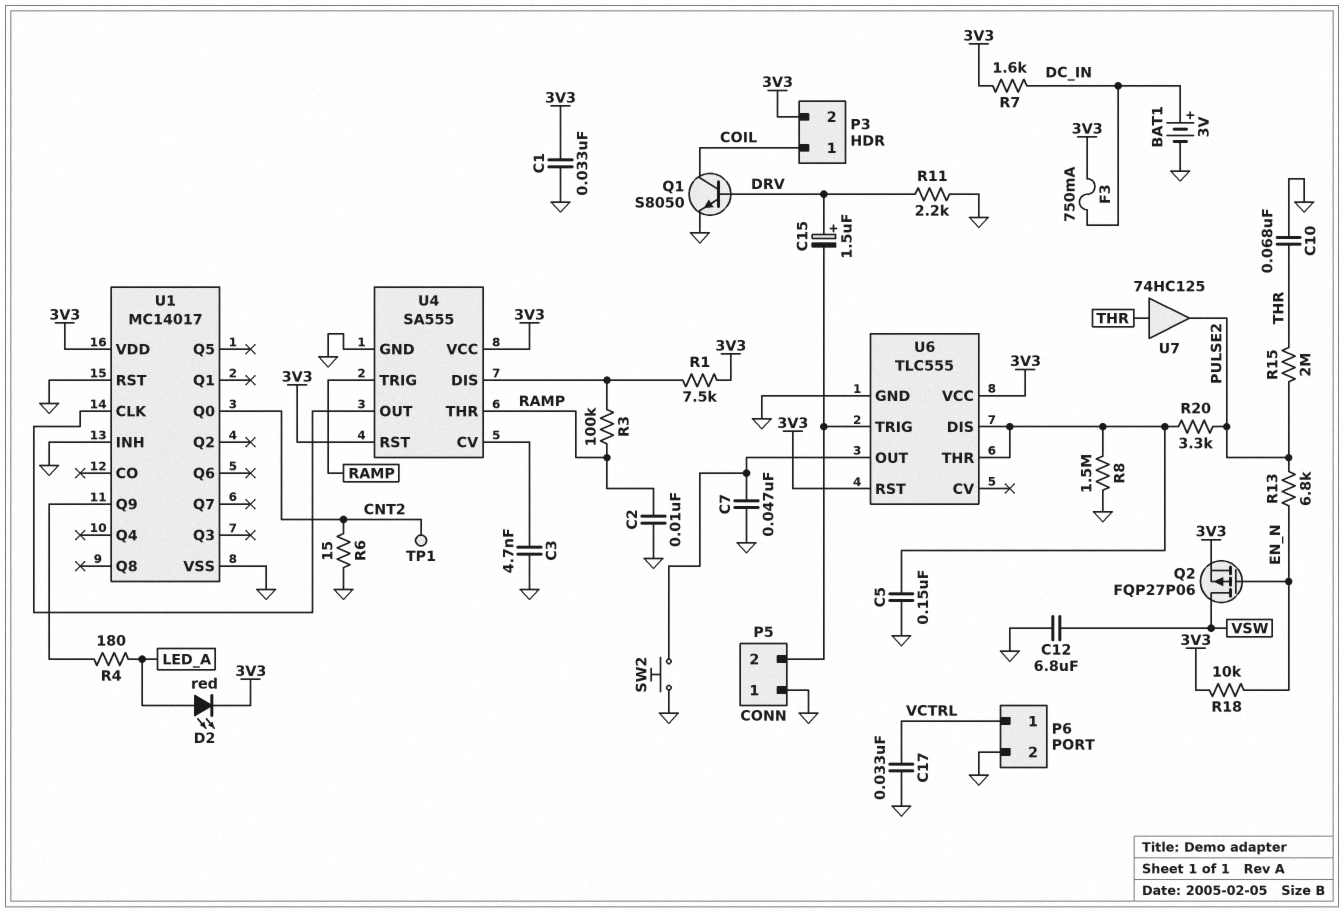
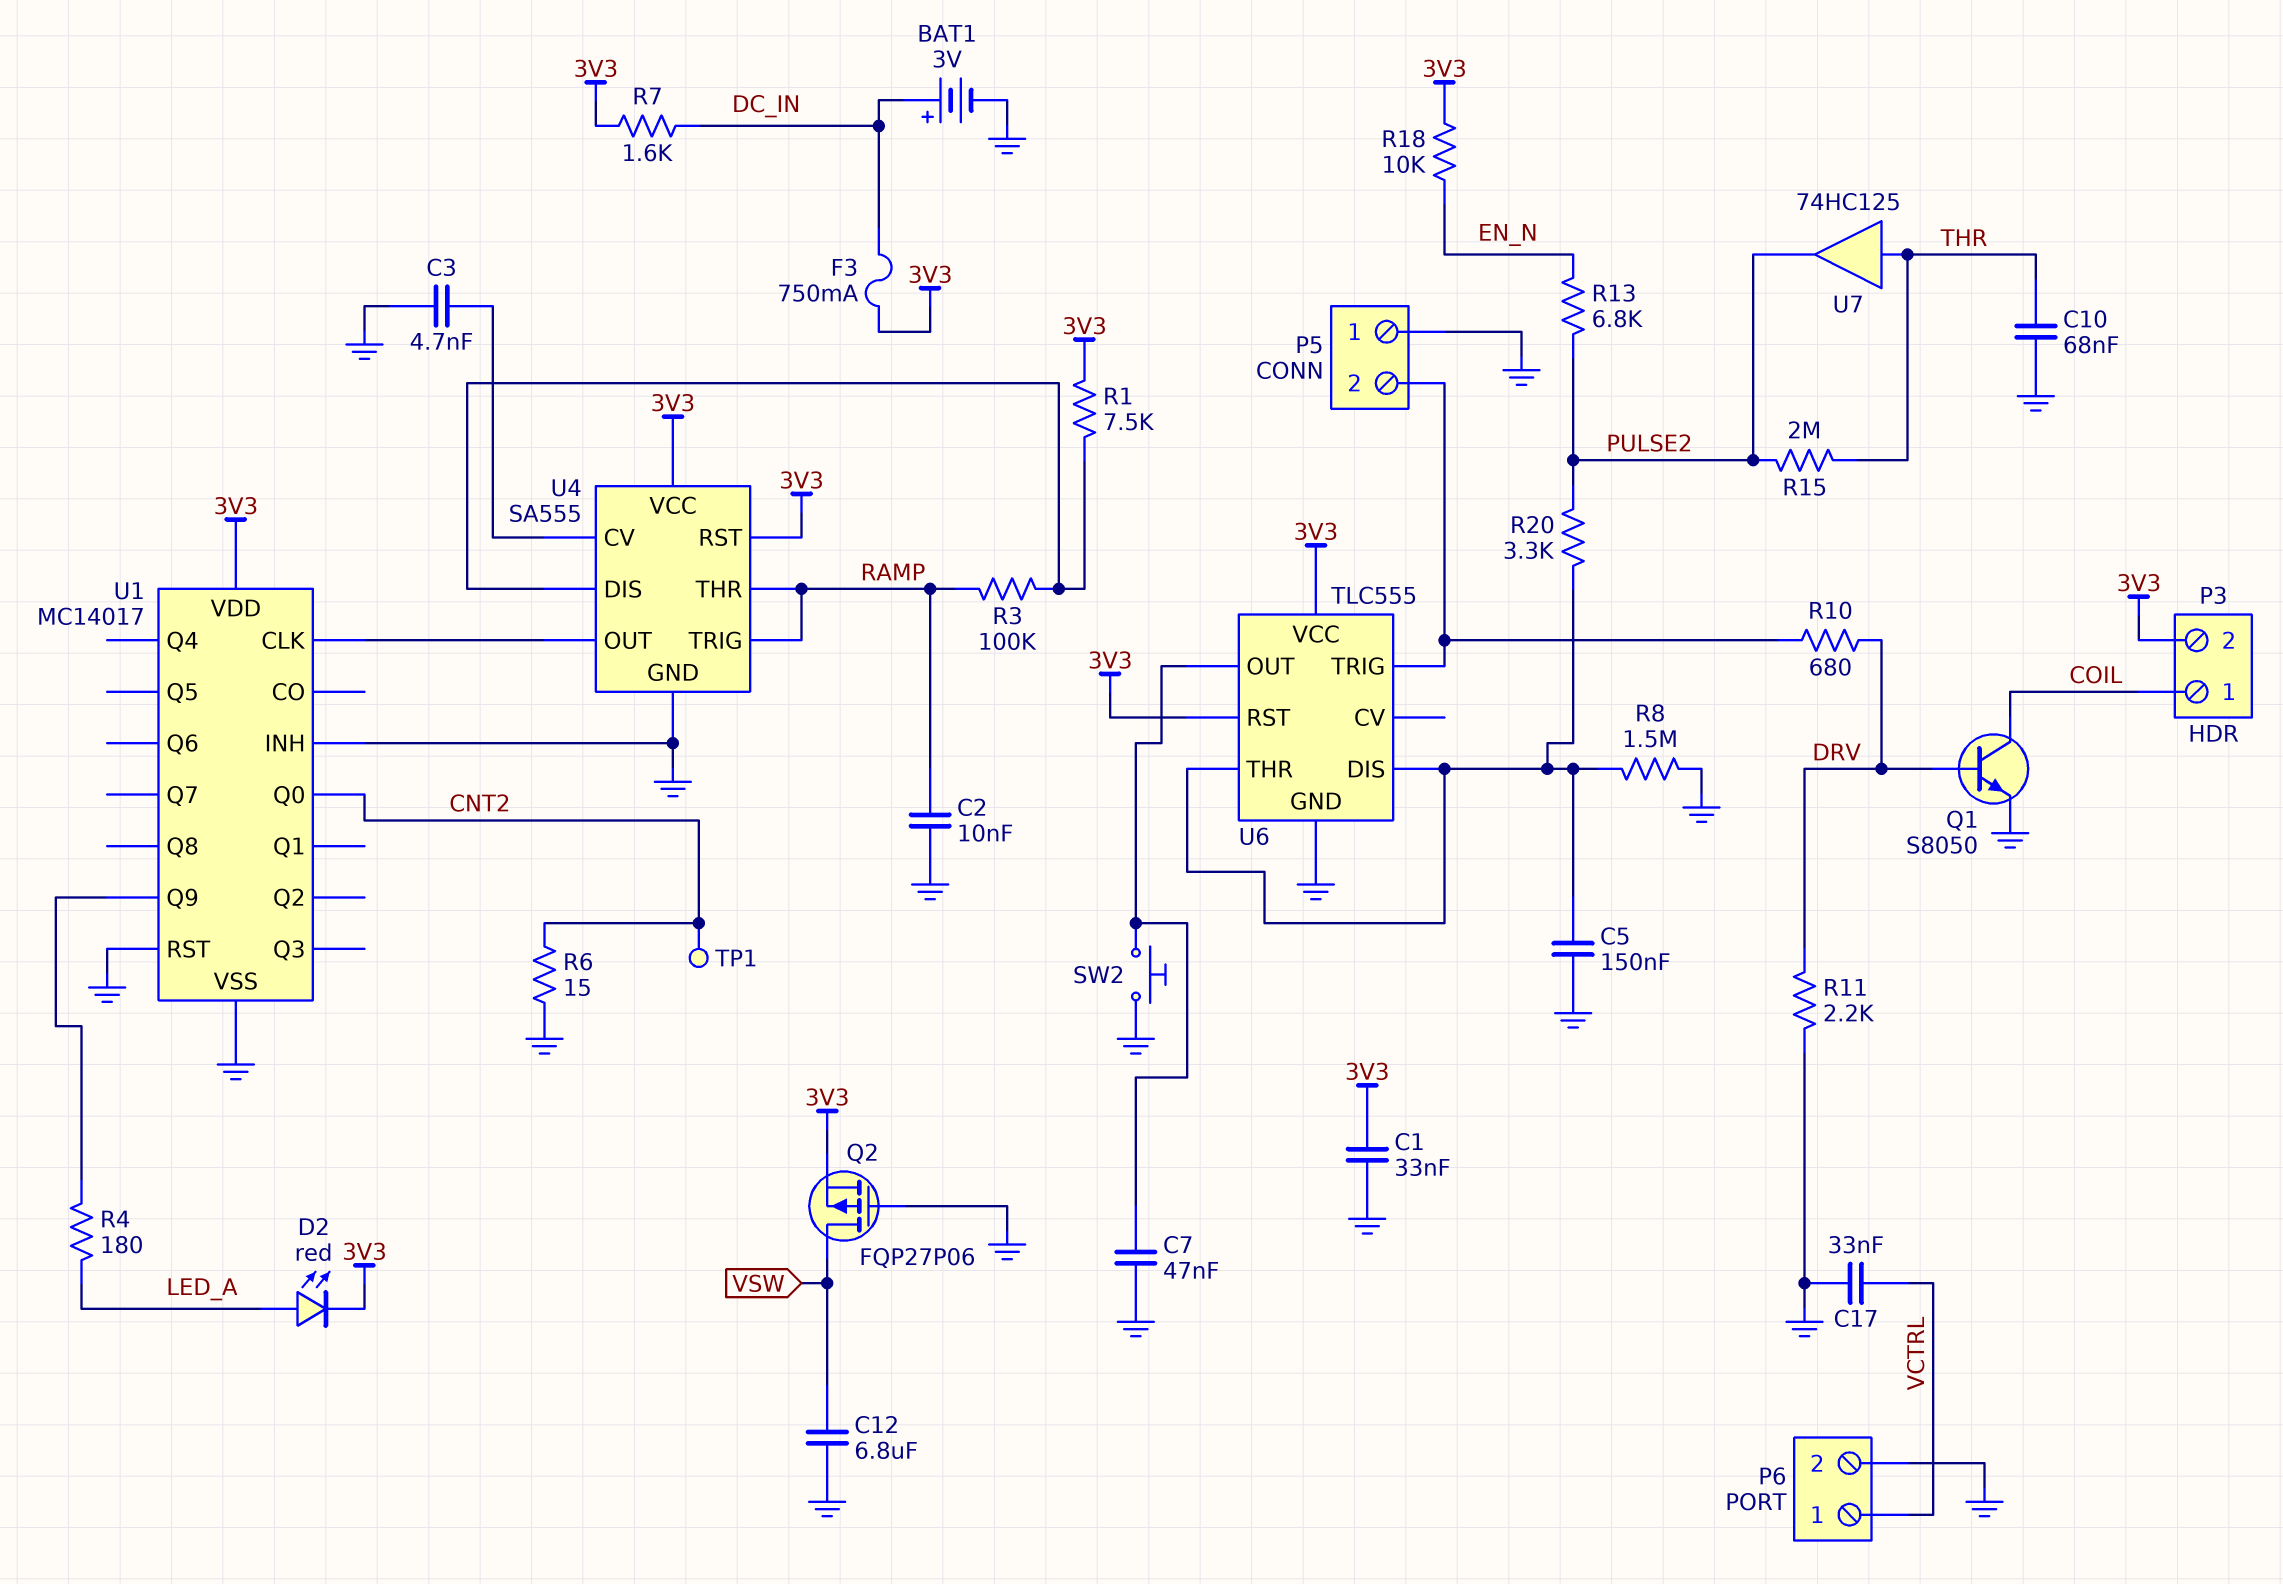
C15: 1.5uF (plus DRV, minus P5/2) -> none
Q2: PMOS FQP27P06 (G EN_N, D VSW, S 3V3) -> PMOS FQP27P06 (G GND, D VSW, S 3V3)
R10: none -> 680 (DRV, P5/2)

